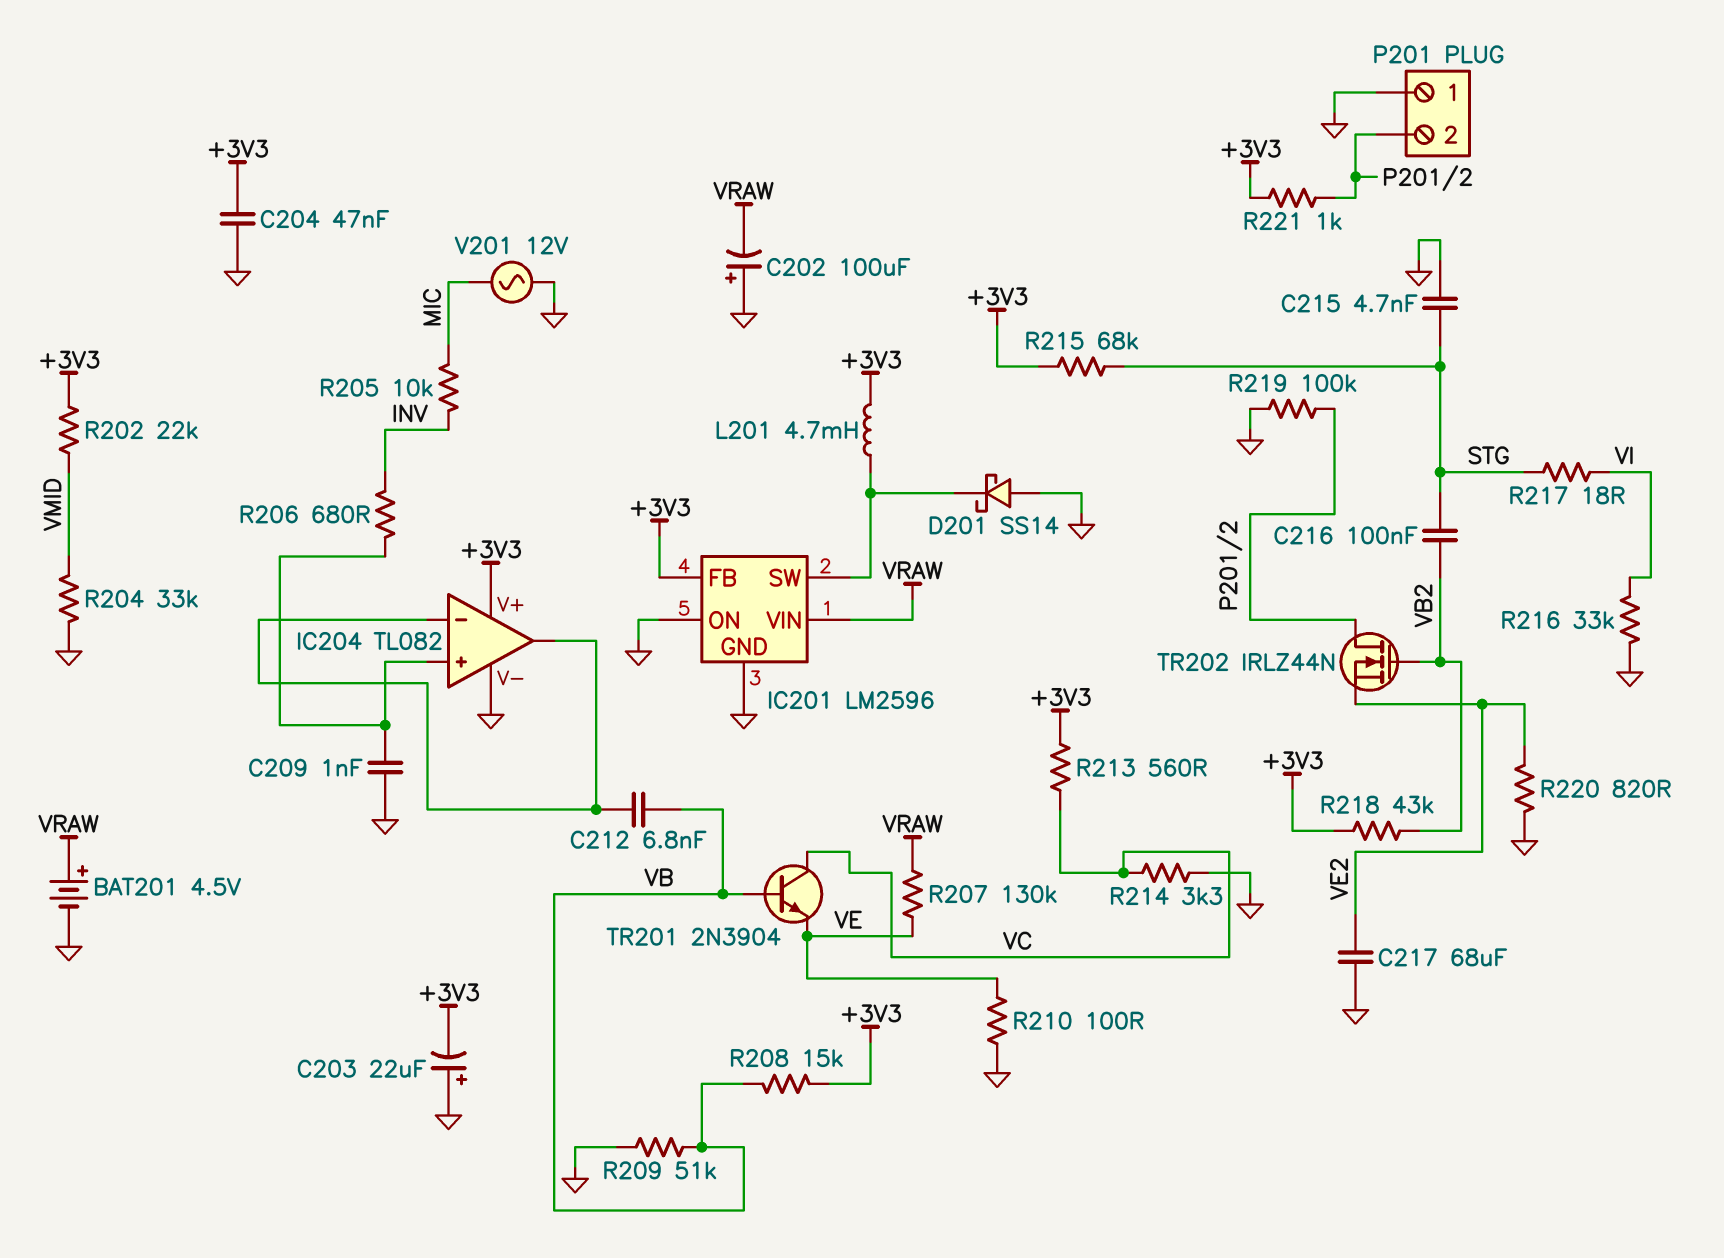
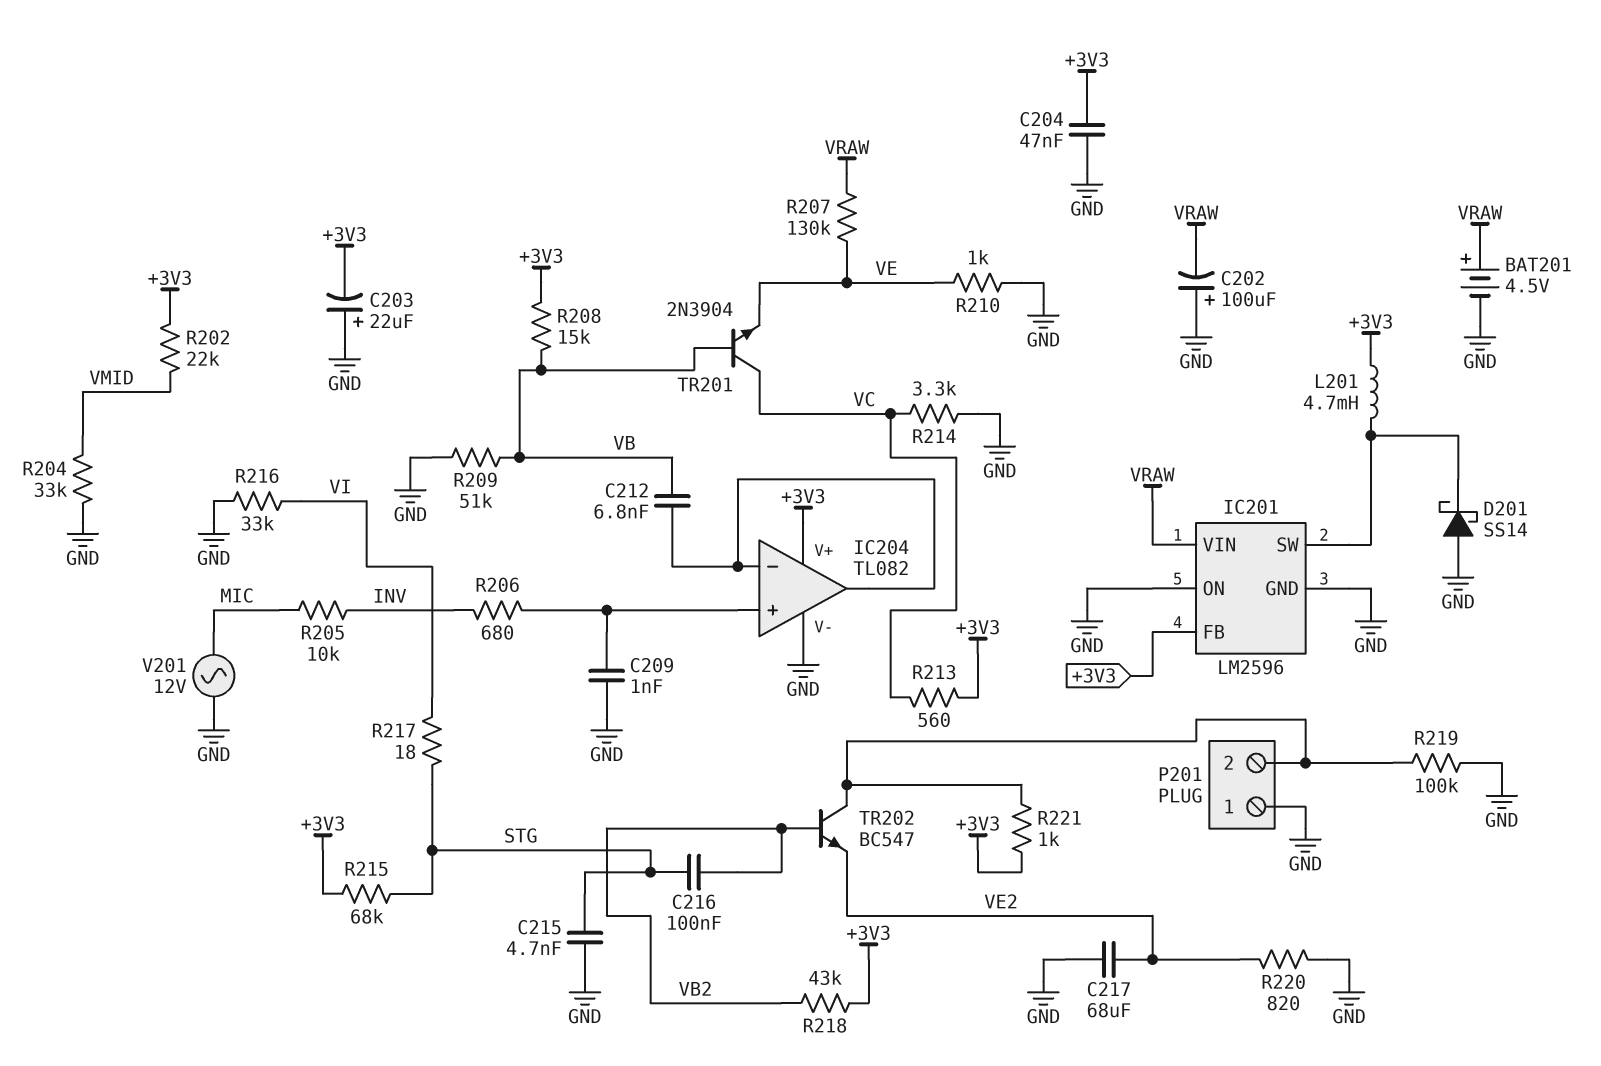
R210: 100 (GND, VE) -> 1k (GND, VE)
TR202: NMOS IRLZ44N (G VB2, D P201/2, S VE2) -> NPN BC547 (B VB2, C P201/2, E VE2)

